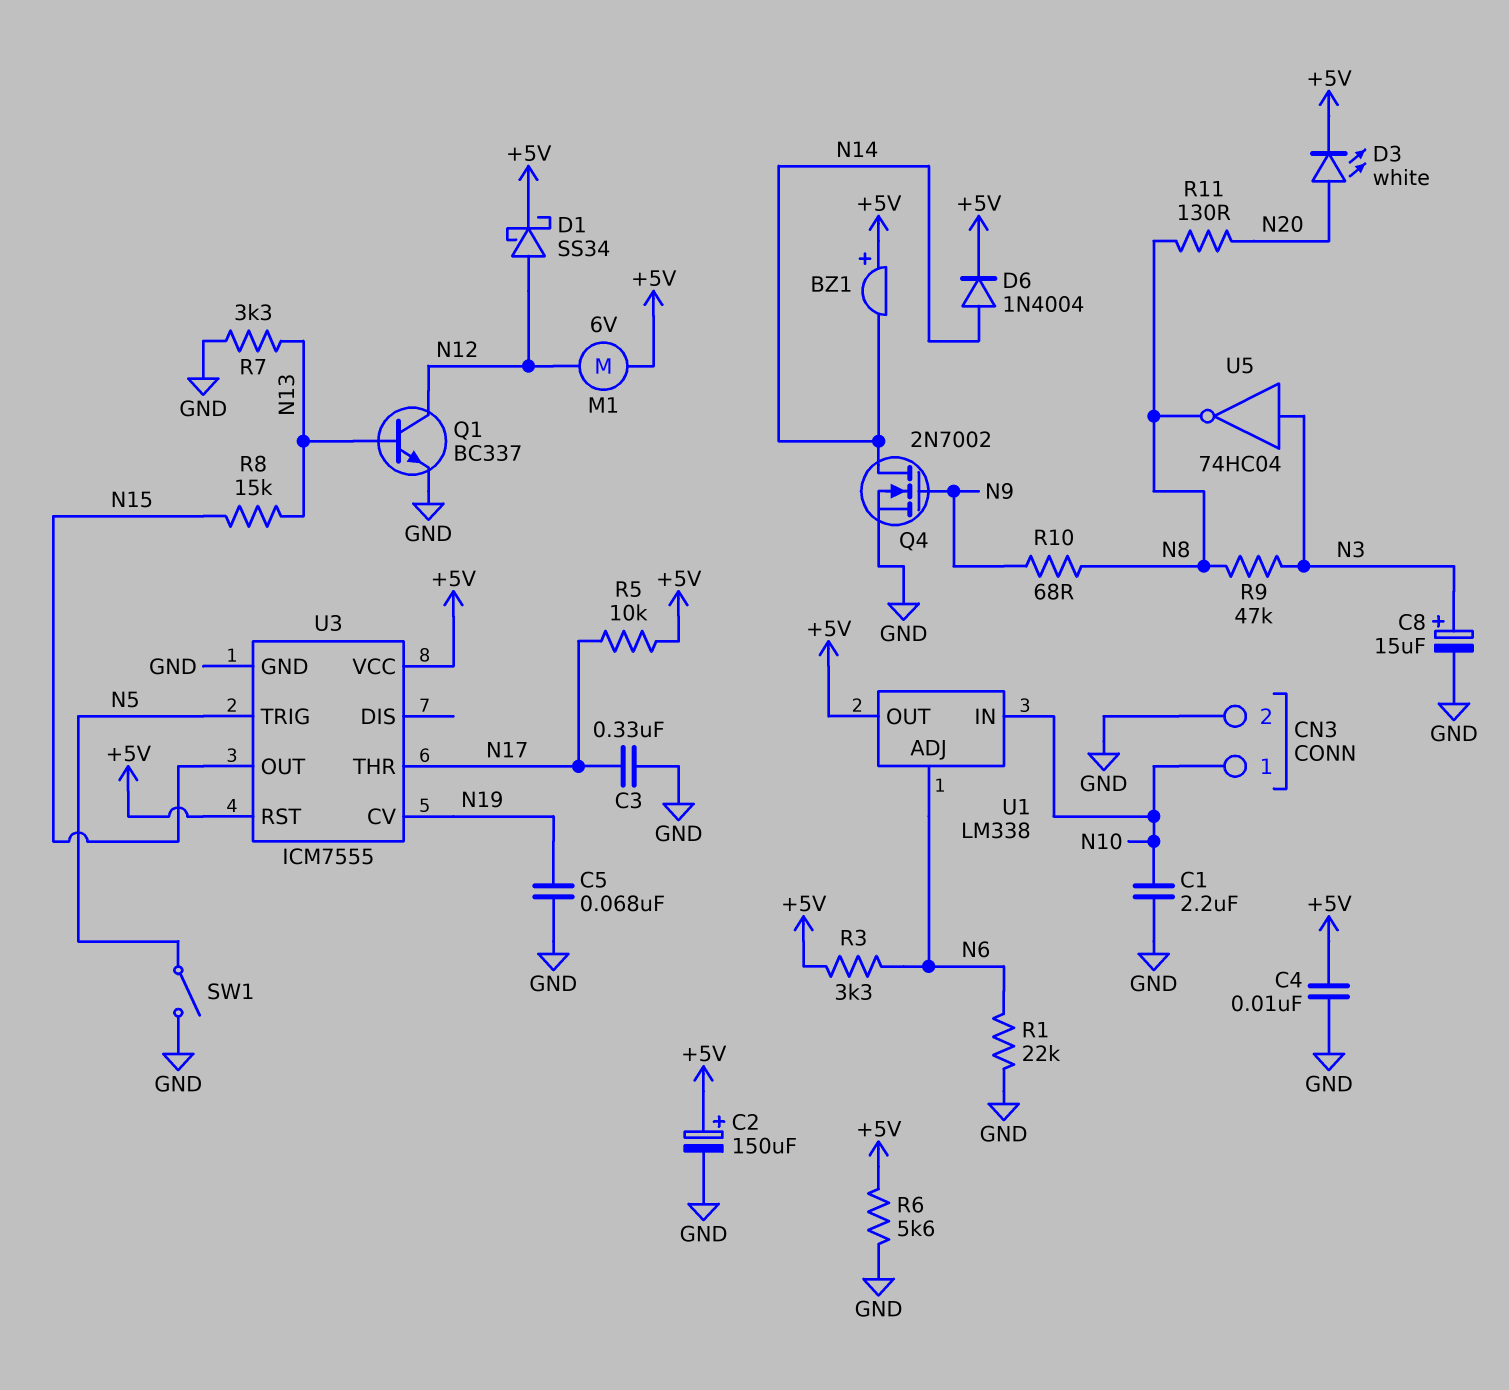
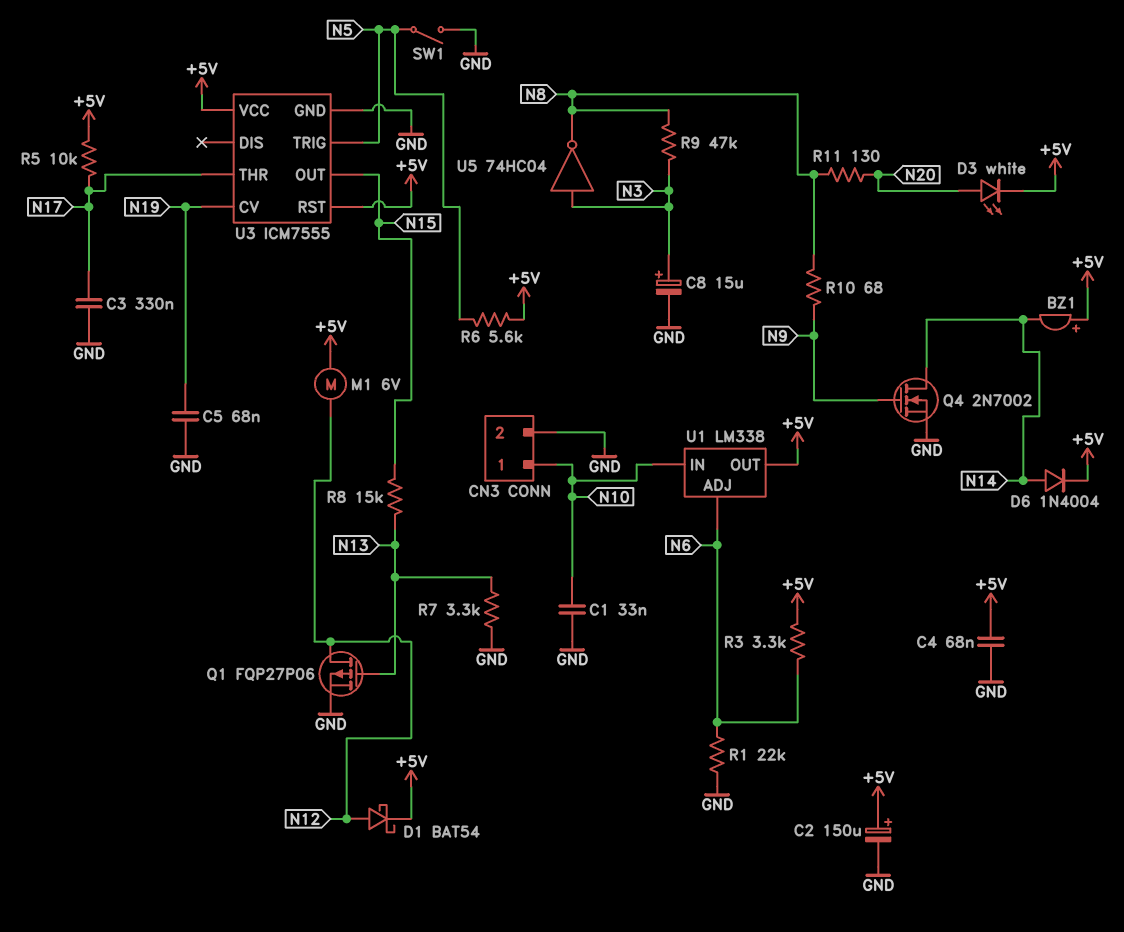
C1: 2.2uF (GND, N10) -> 33nF (GND, N10)
C4: 10nF (+5V, GND) -> 68nF (+5V, GND)
D1: schottky SS34 (A N12, K +5V) -> schottky BAT54 (A N12, K +5V)
Q1: NPN BC337 (B N13, C N12, E GND) -> PMOS FQP27P06 (G N13, D N12, S GND)
R6: 5.6k (+5V, GND) -> 5.6k (+5V, N5)

